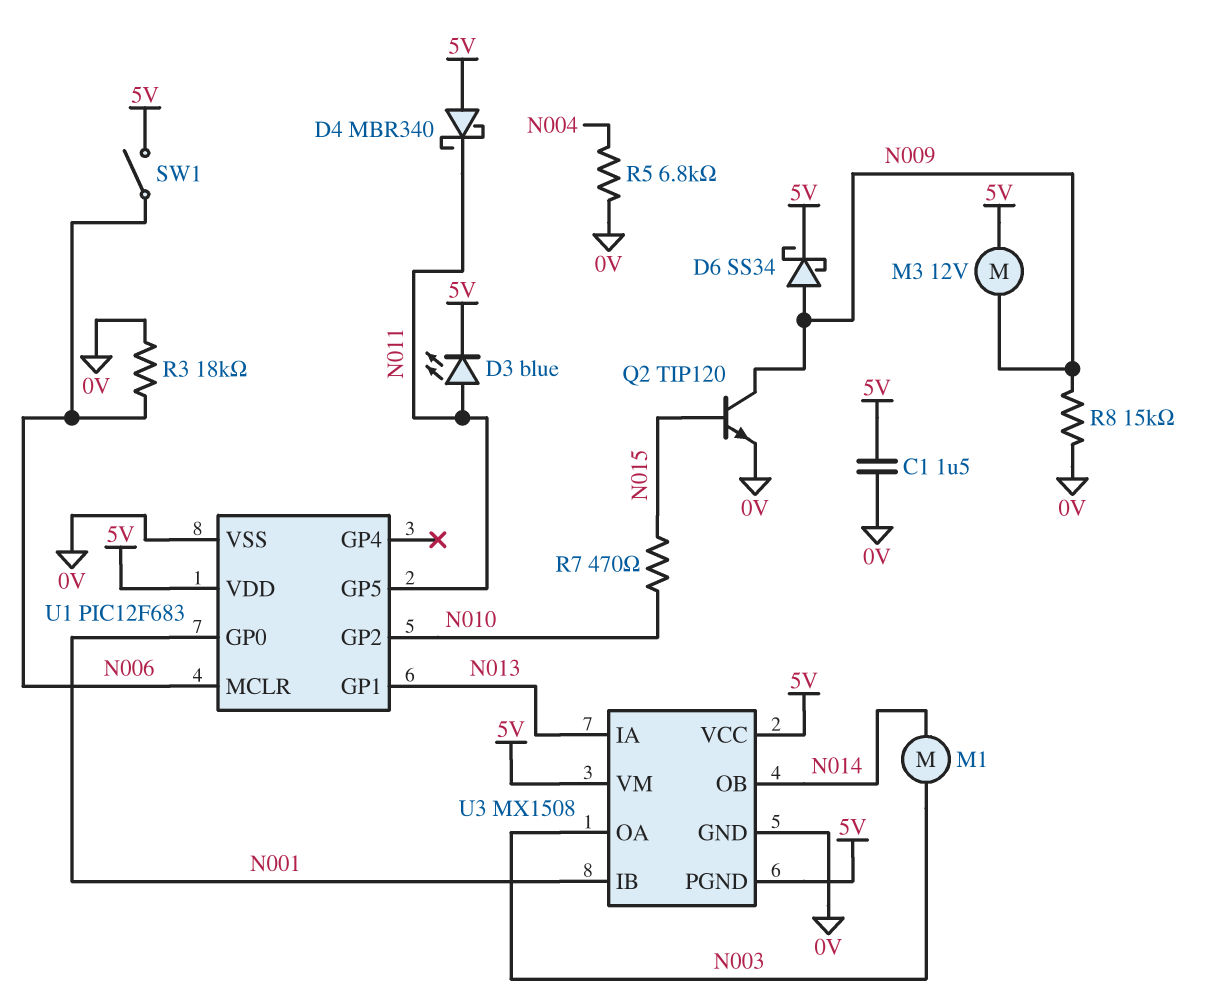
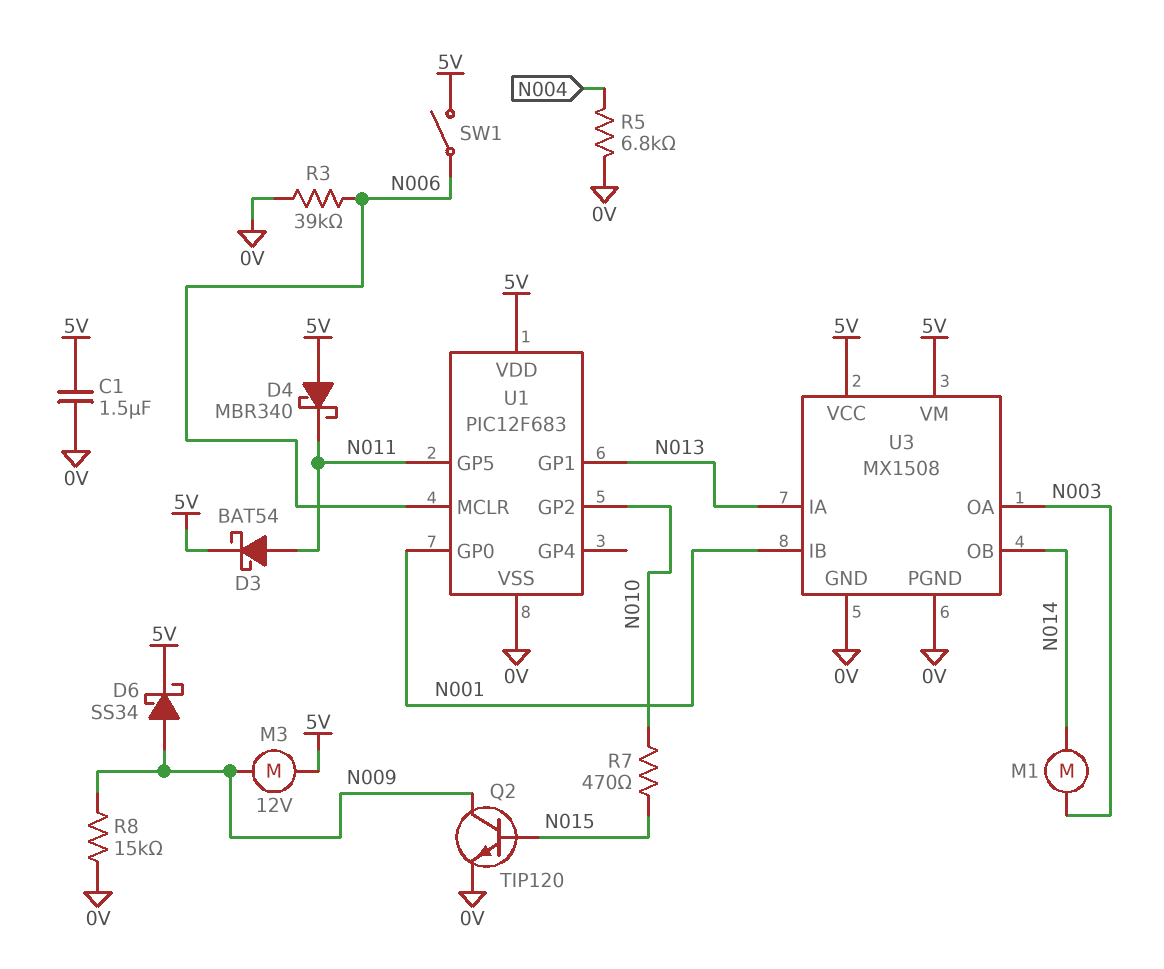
D3: LED blue (A N011, K 5V) -> schottky BAT54 (A N011, K 5V)
R3: 18k (0V, N006) -> 39k (0V, N006)
U3 pin PGND: 5V -> 0V

